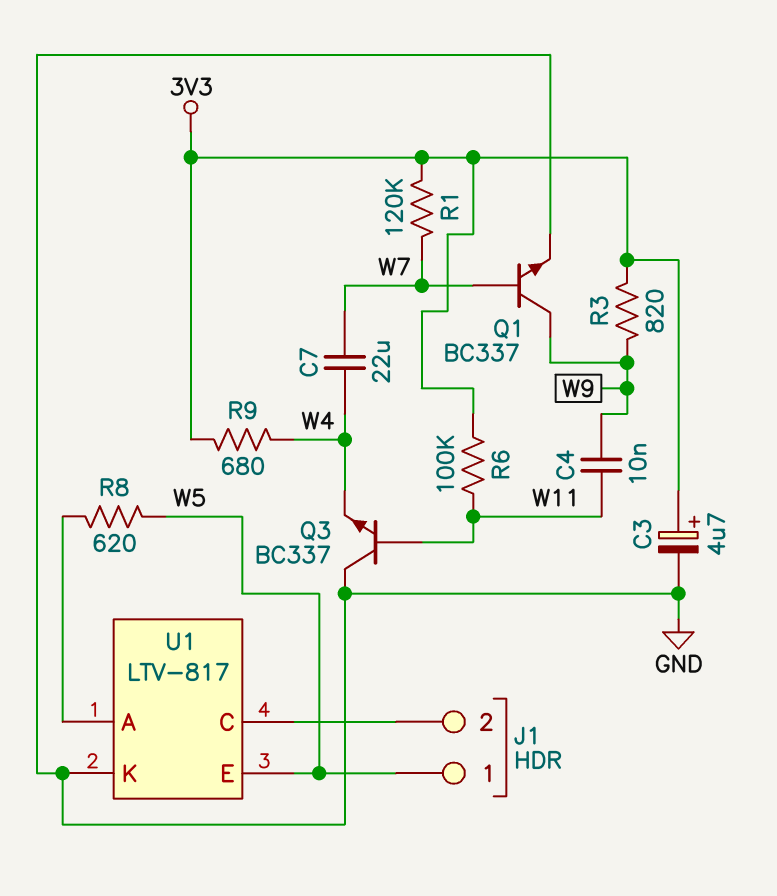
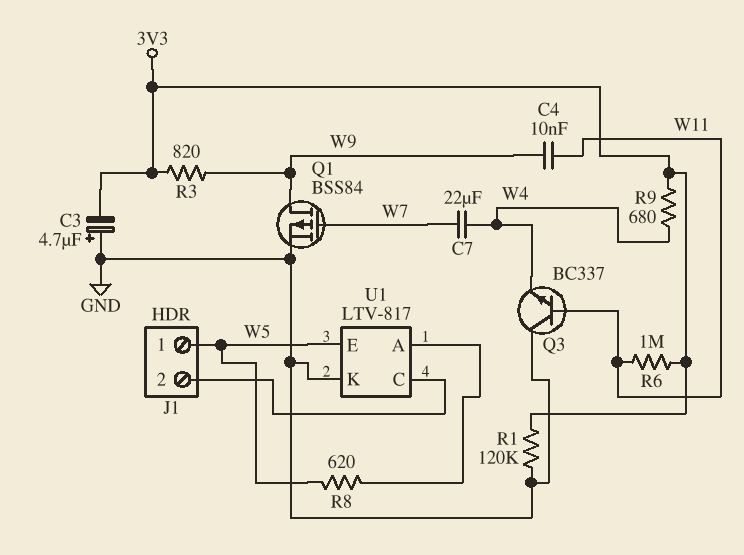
C3: 4.7uF (plus 3V3, minus GND) -> 4.7uF (plus GND, minus 3V3)
Q1: NPN BC337 (B W7, C W9, E GND) -> PMOS BSS84 (G W7, D W9, S GND)
R1: 120k (3V3, W7) -> 120k (3V3, GND)
R6: 100k (3V3, W11) -> 1M (3V3, W11)

